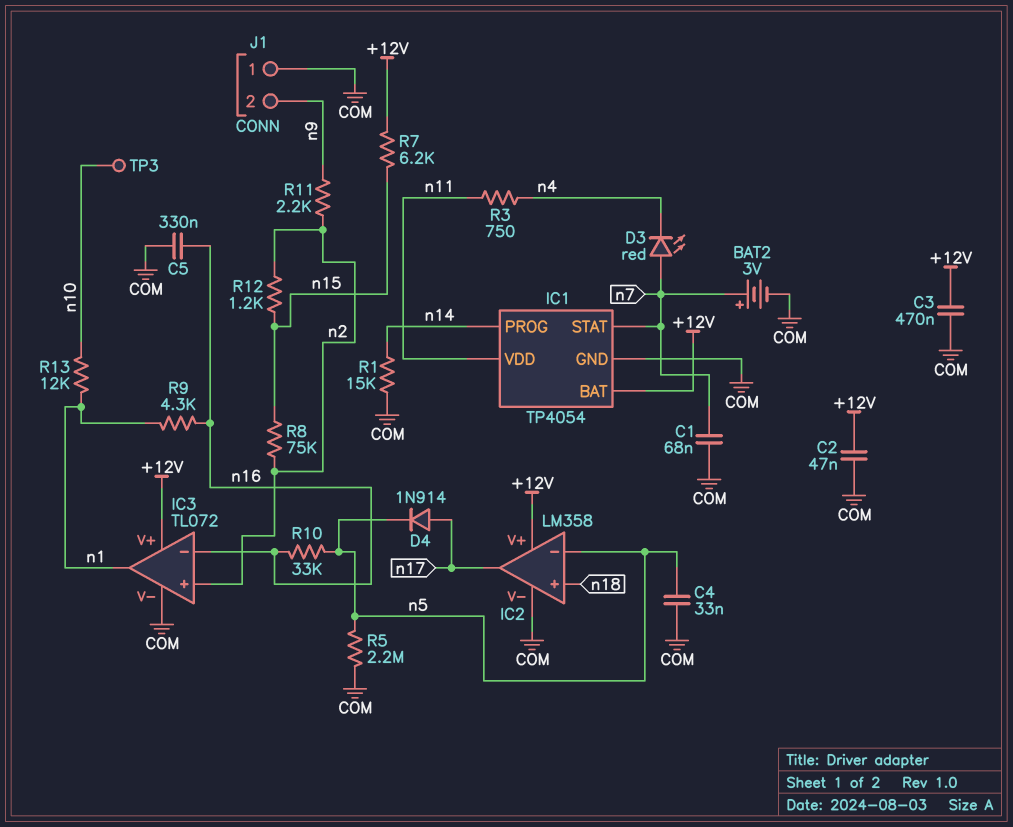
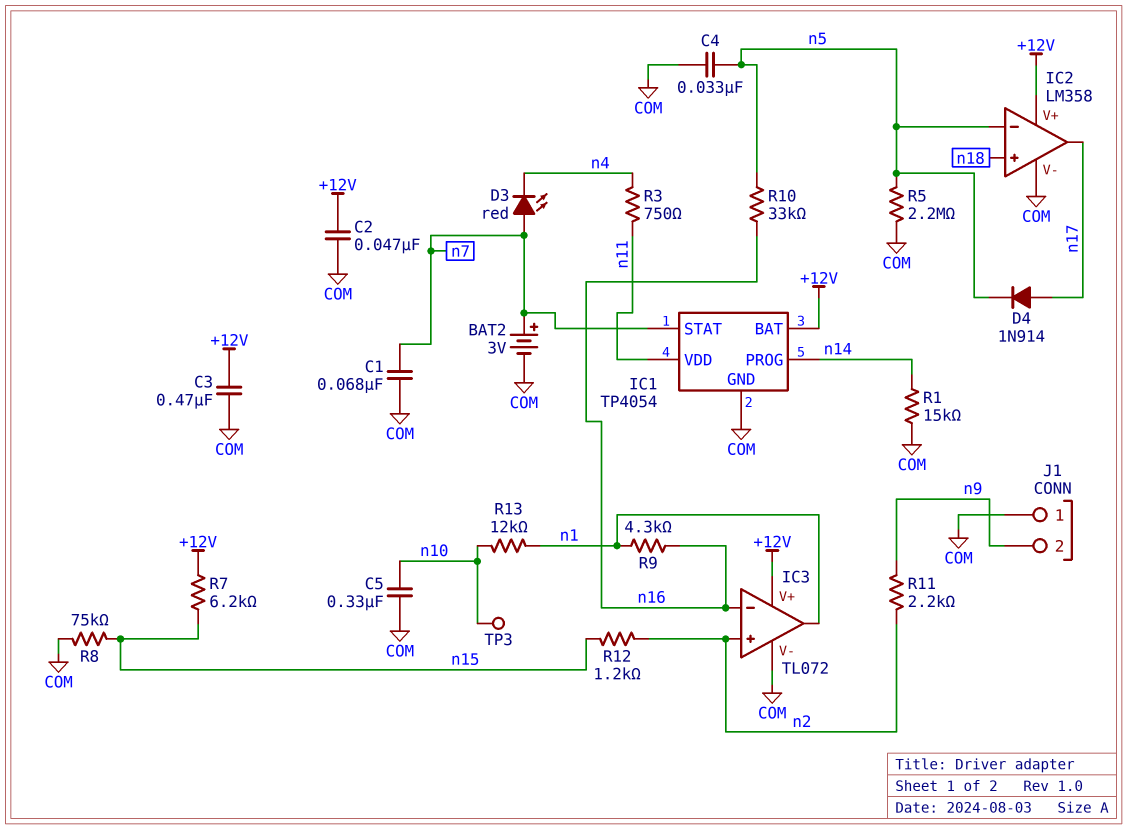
C5: 330nF (COM, n16) -> 330nF (COM, n10)
R8: 75k (n2, n15) -> 75k (COM, n15)

